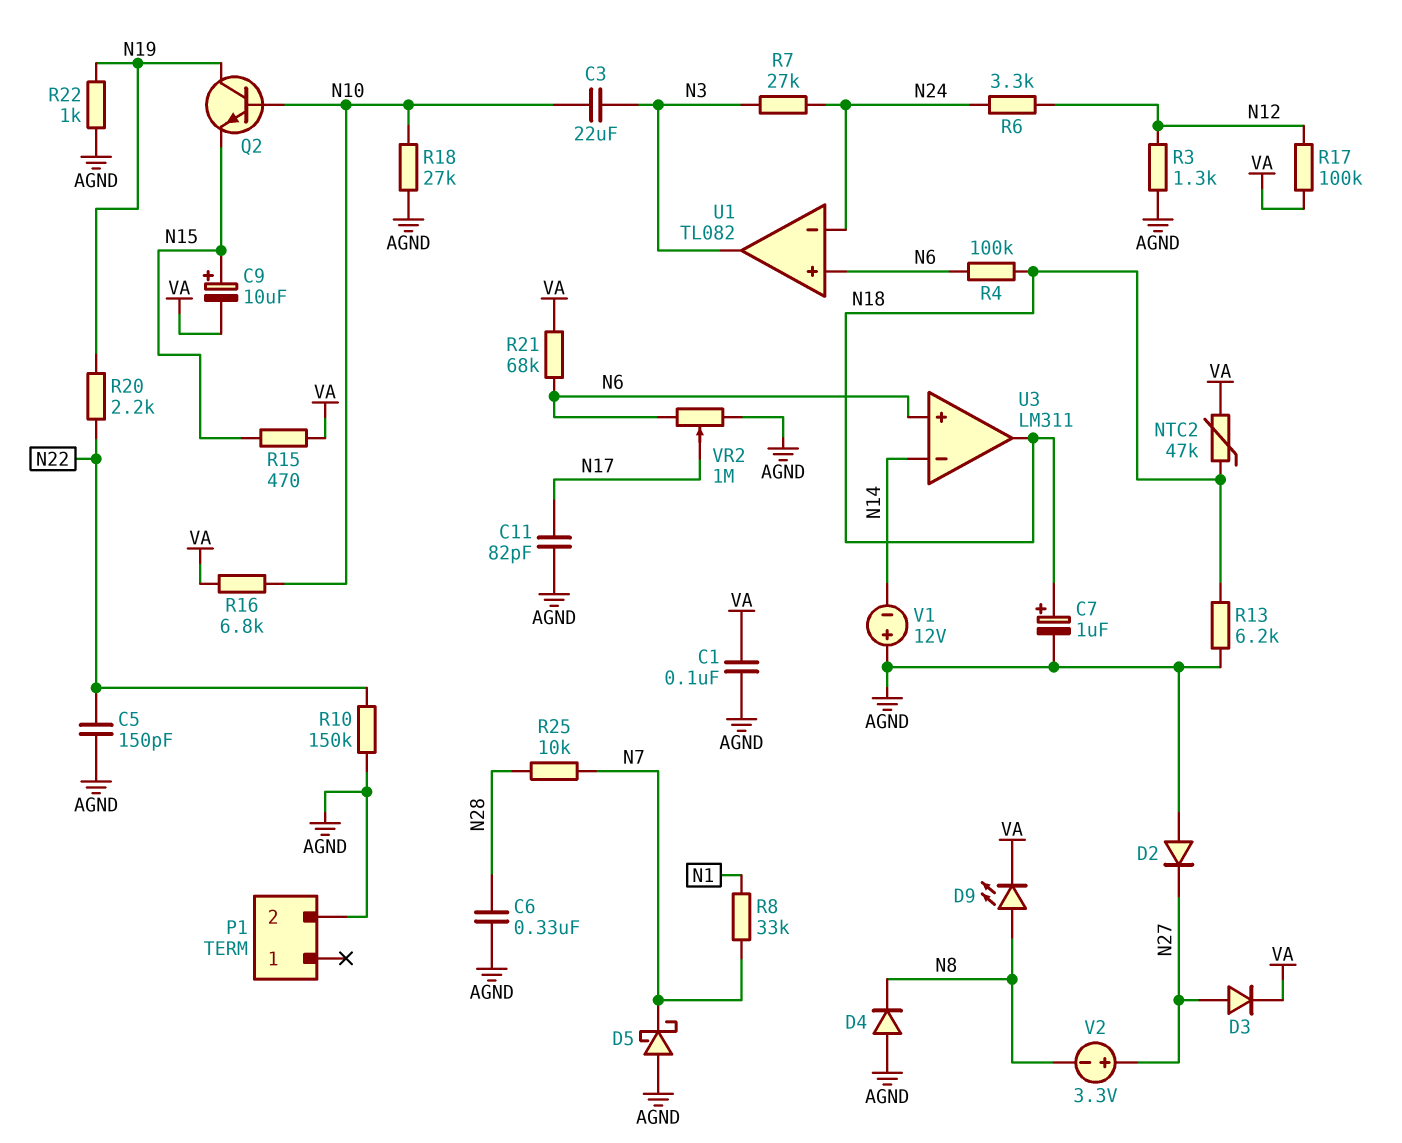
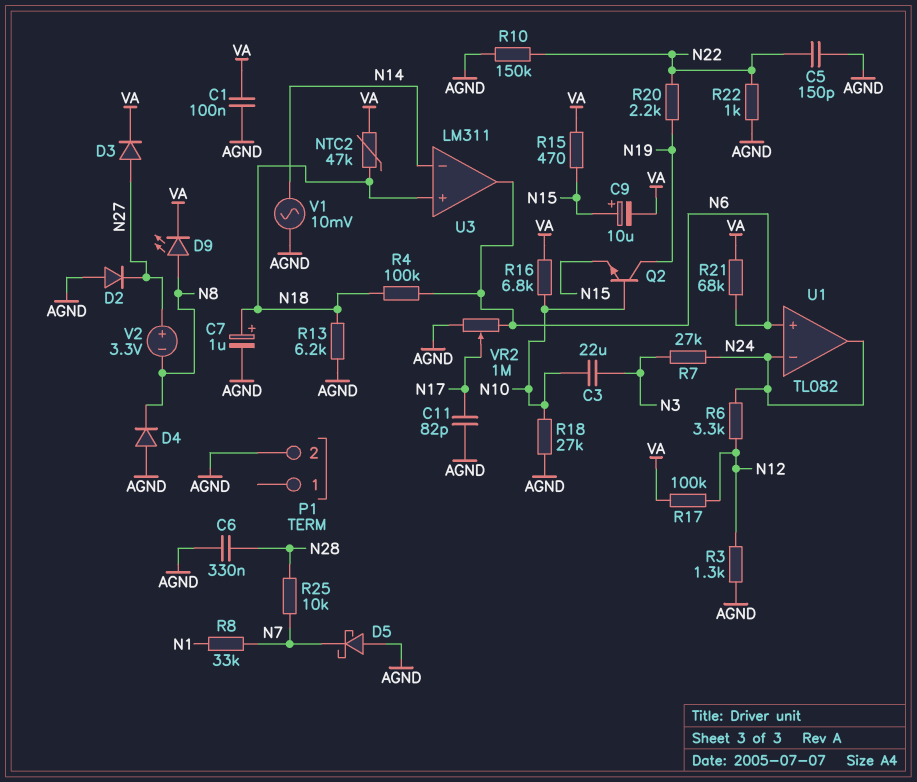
R22: 1k (AGND, N19) -> 1k (AGND, N22)
U1 pin out: N3 -> N24
U3 pin in+: N6 -> N18
U3 pin out: N18 -> N6
V1: 12V (plus AGND, minus N14) -> AC 10mV (AGND, N14)

